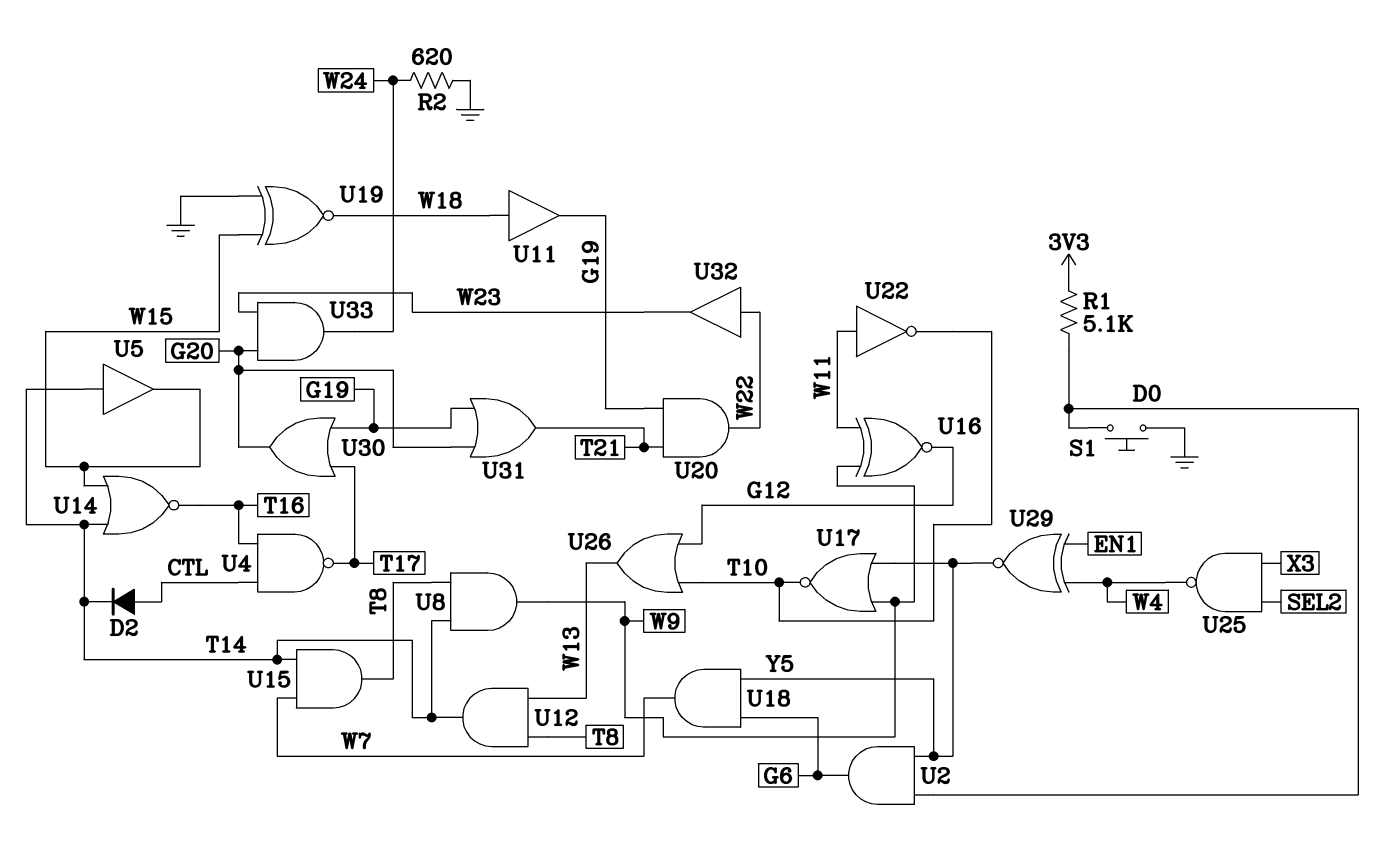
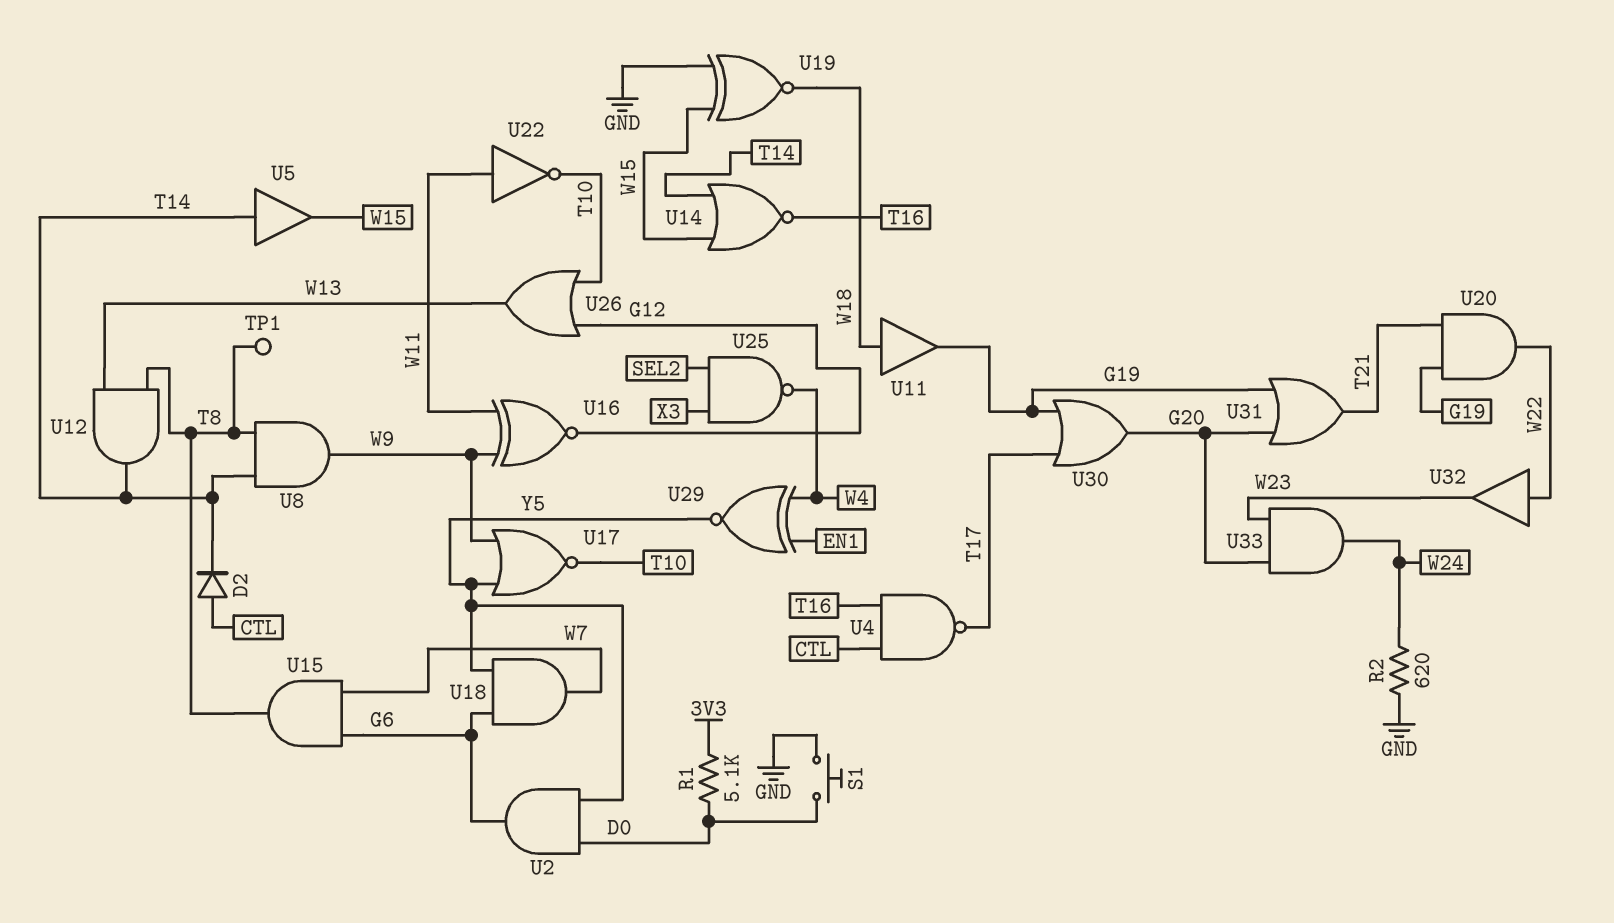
TP1: none -> test point (T8)
U15: AND (in T14, in W7, out T8) -> AND (in G6, in W7, out T8)

